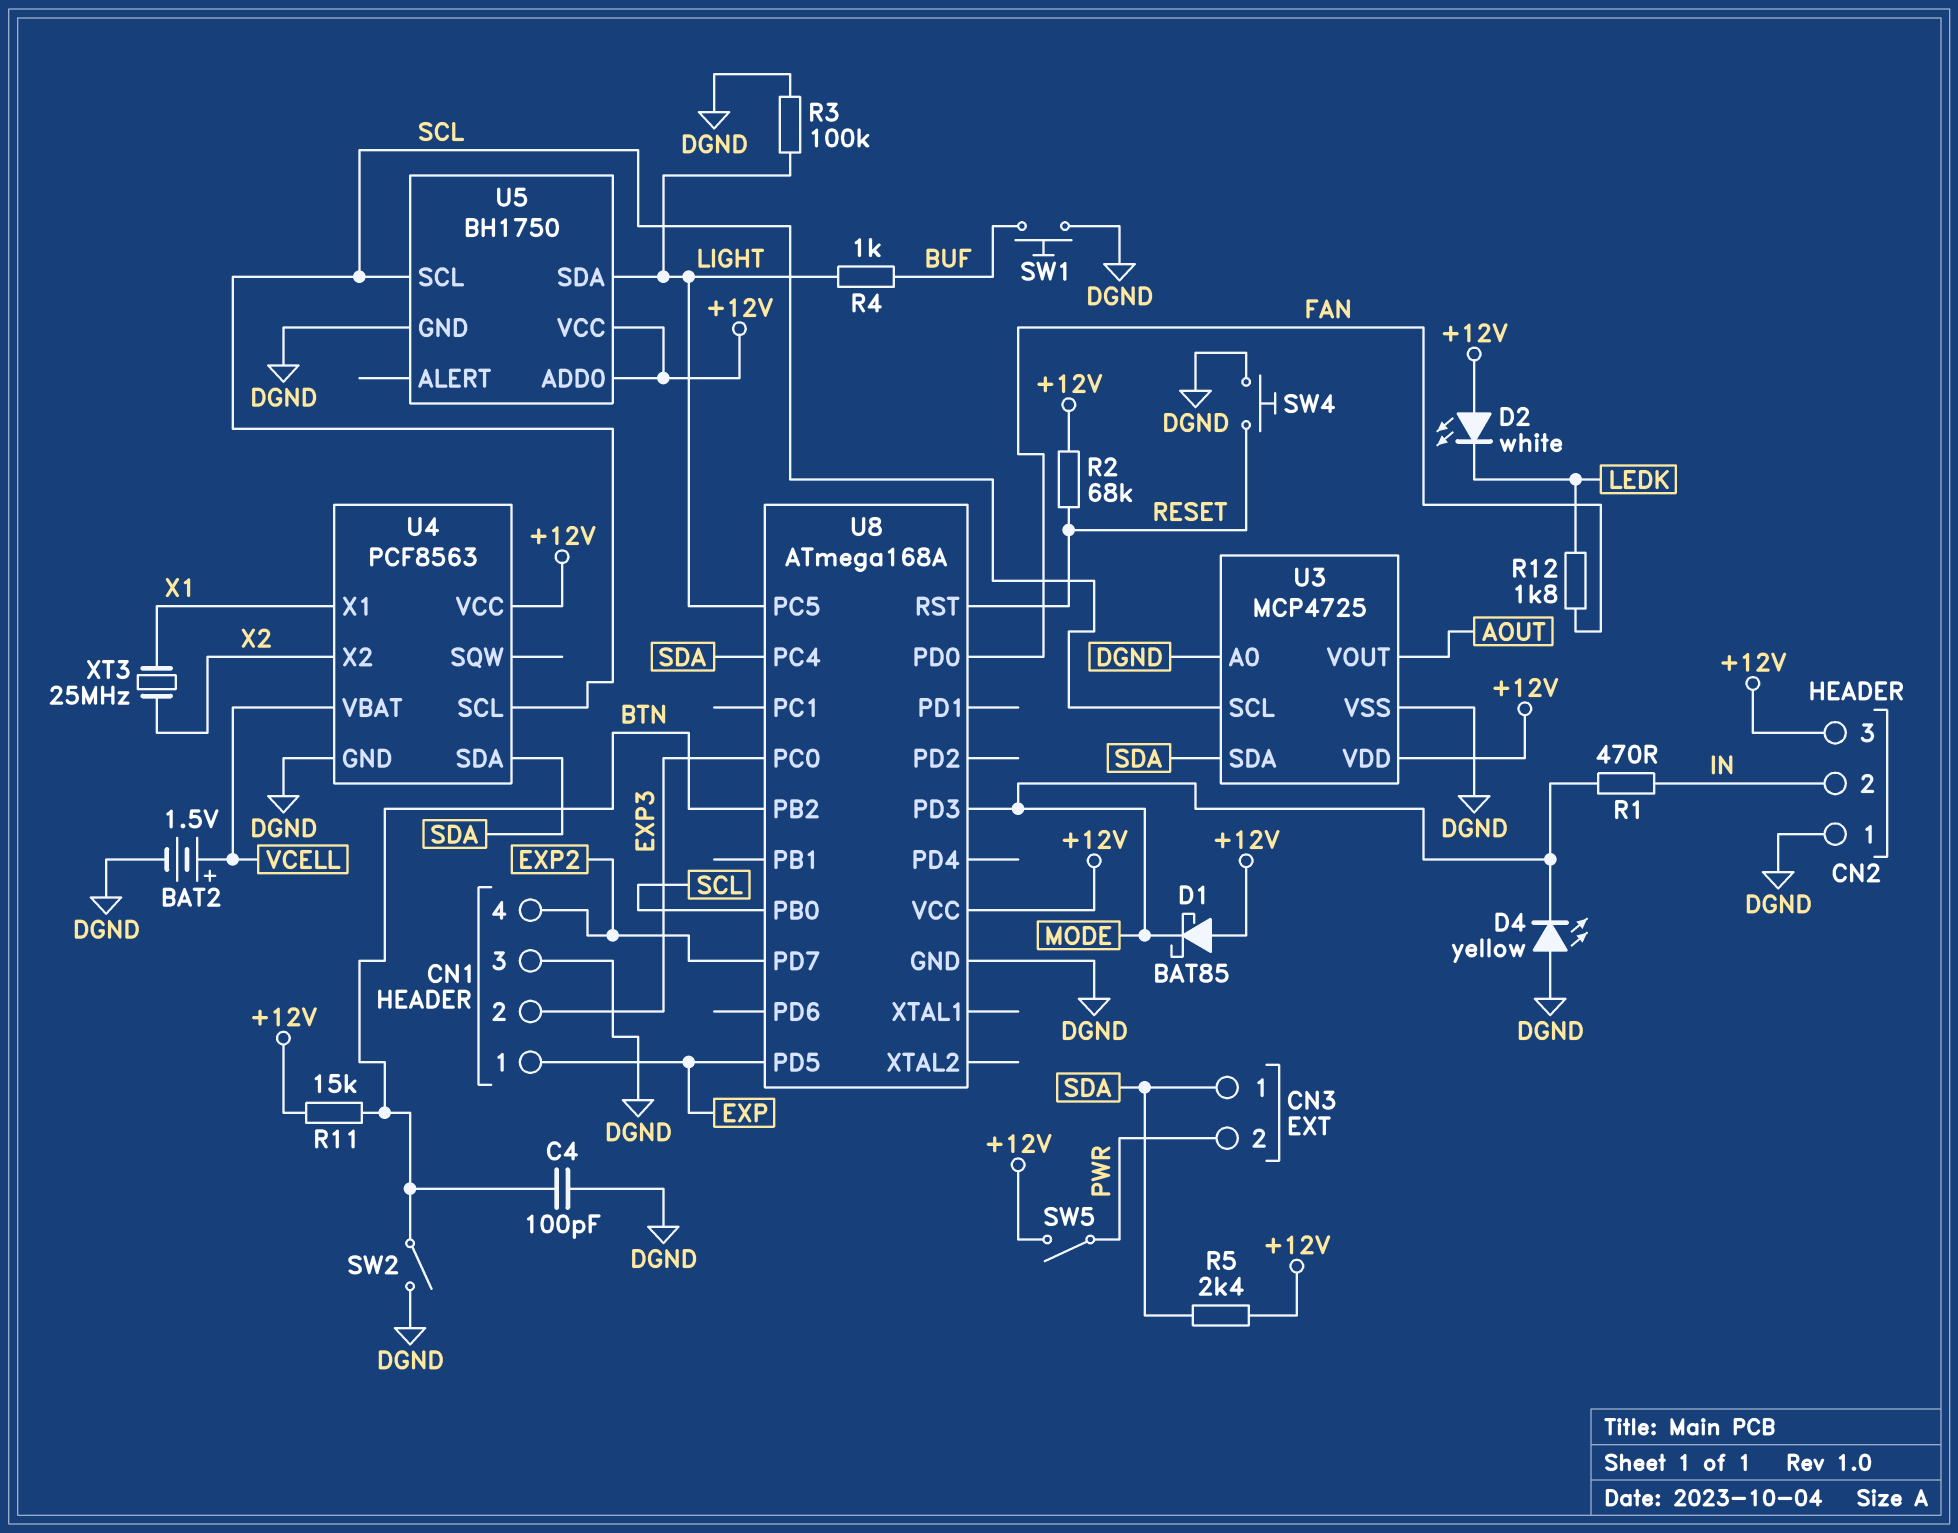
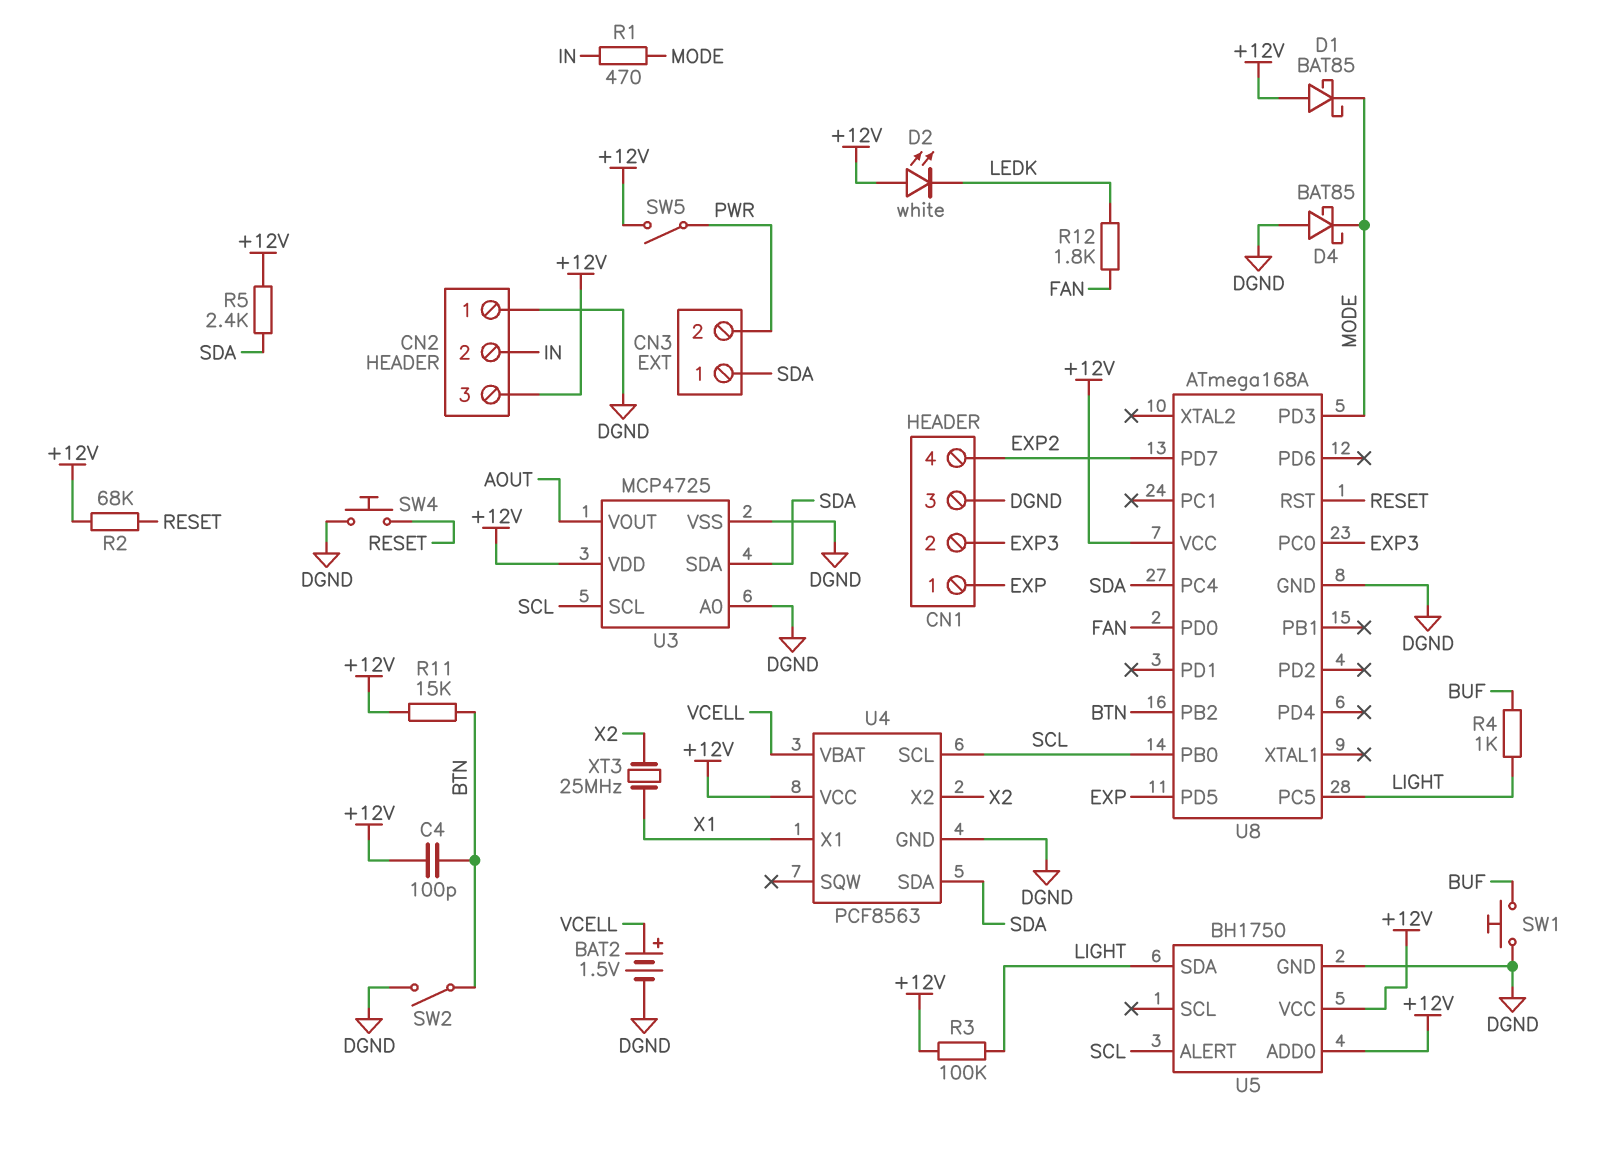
C4: 100pF (BTN, DGND) -> 100pF (+12V, BTN)
D4: LED yellow (A DGND, K MODE) -> schottky BAT85 (A DGND, K MODE)
R3: 100k (DGND, LIGHT) -> 100k (+12V, LIGHT)
U5 pin ALERT: none -> SCL
U5 pin SCL: SCL -> none

